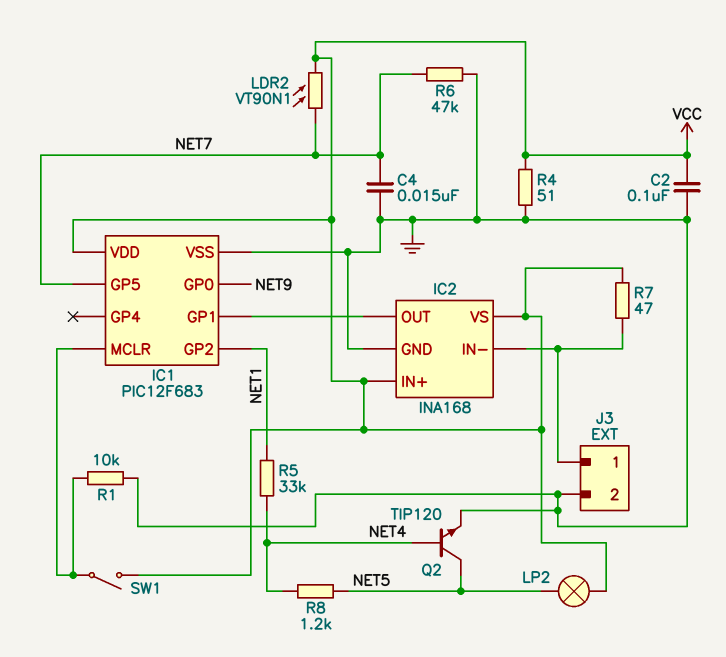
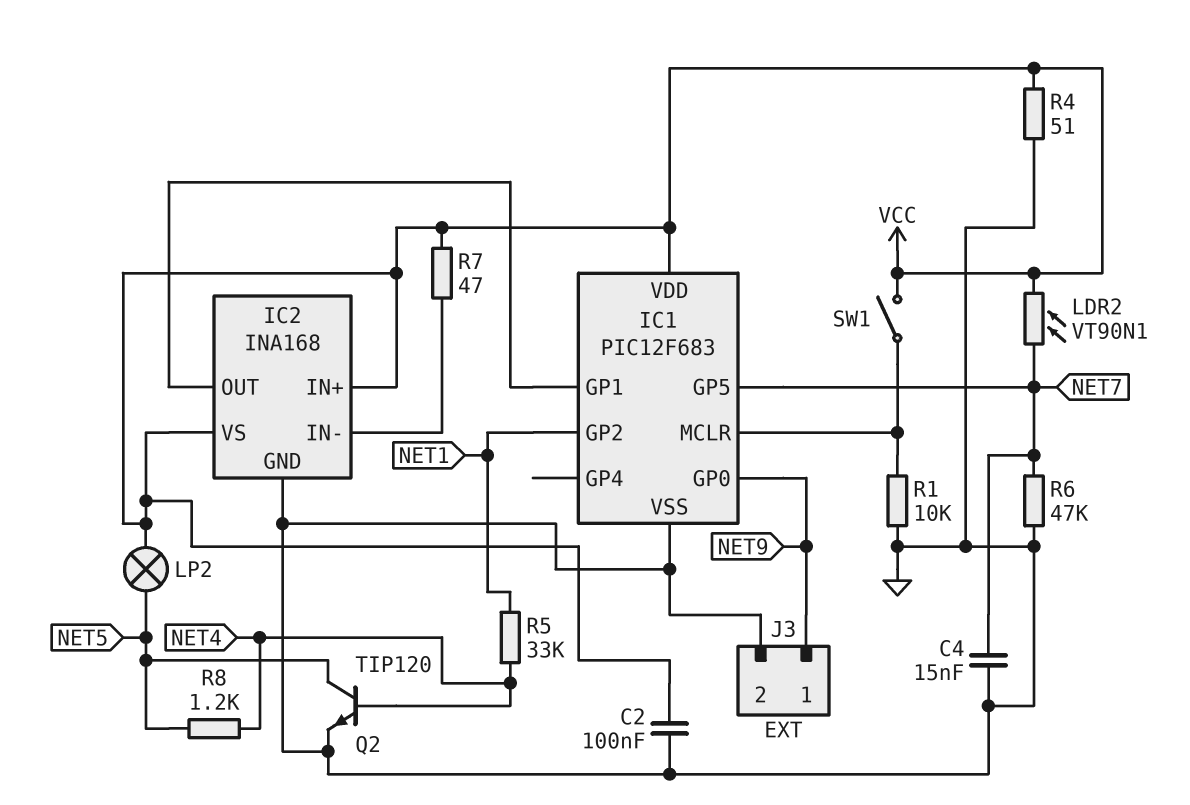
J3 pin 1: IC2/IN- -> NET9

